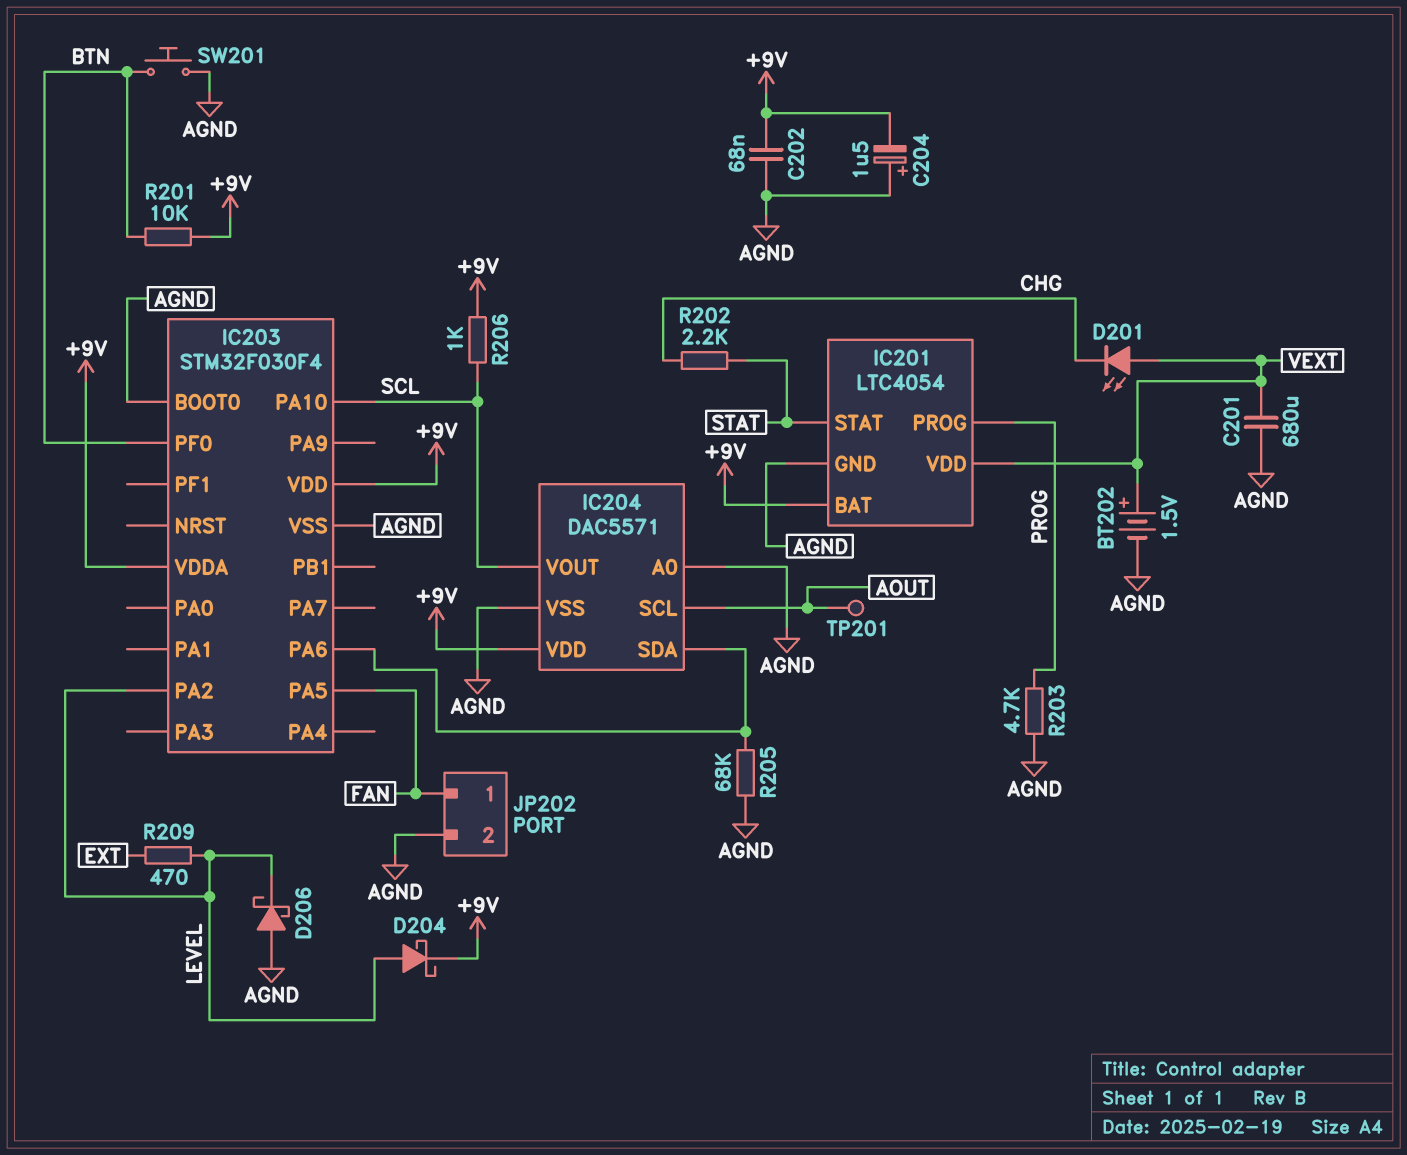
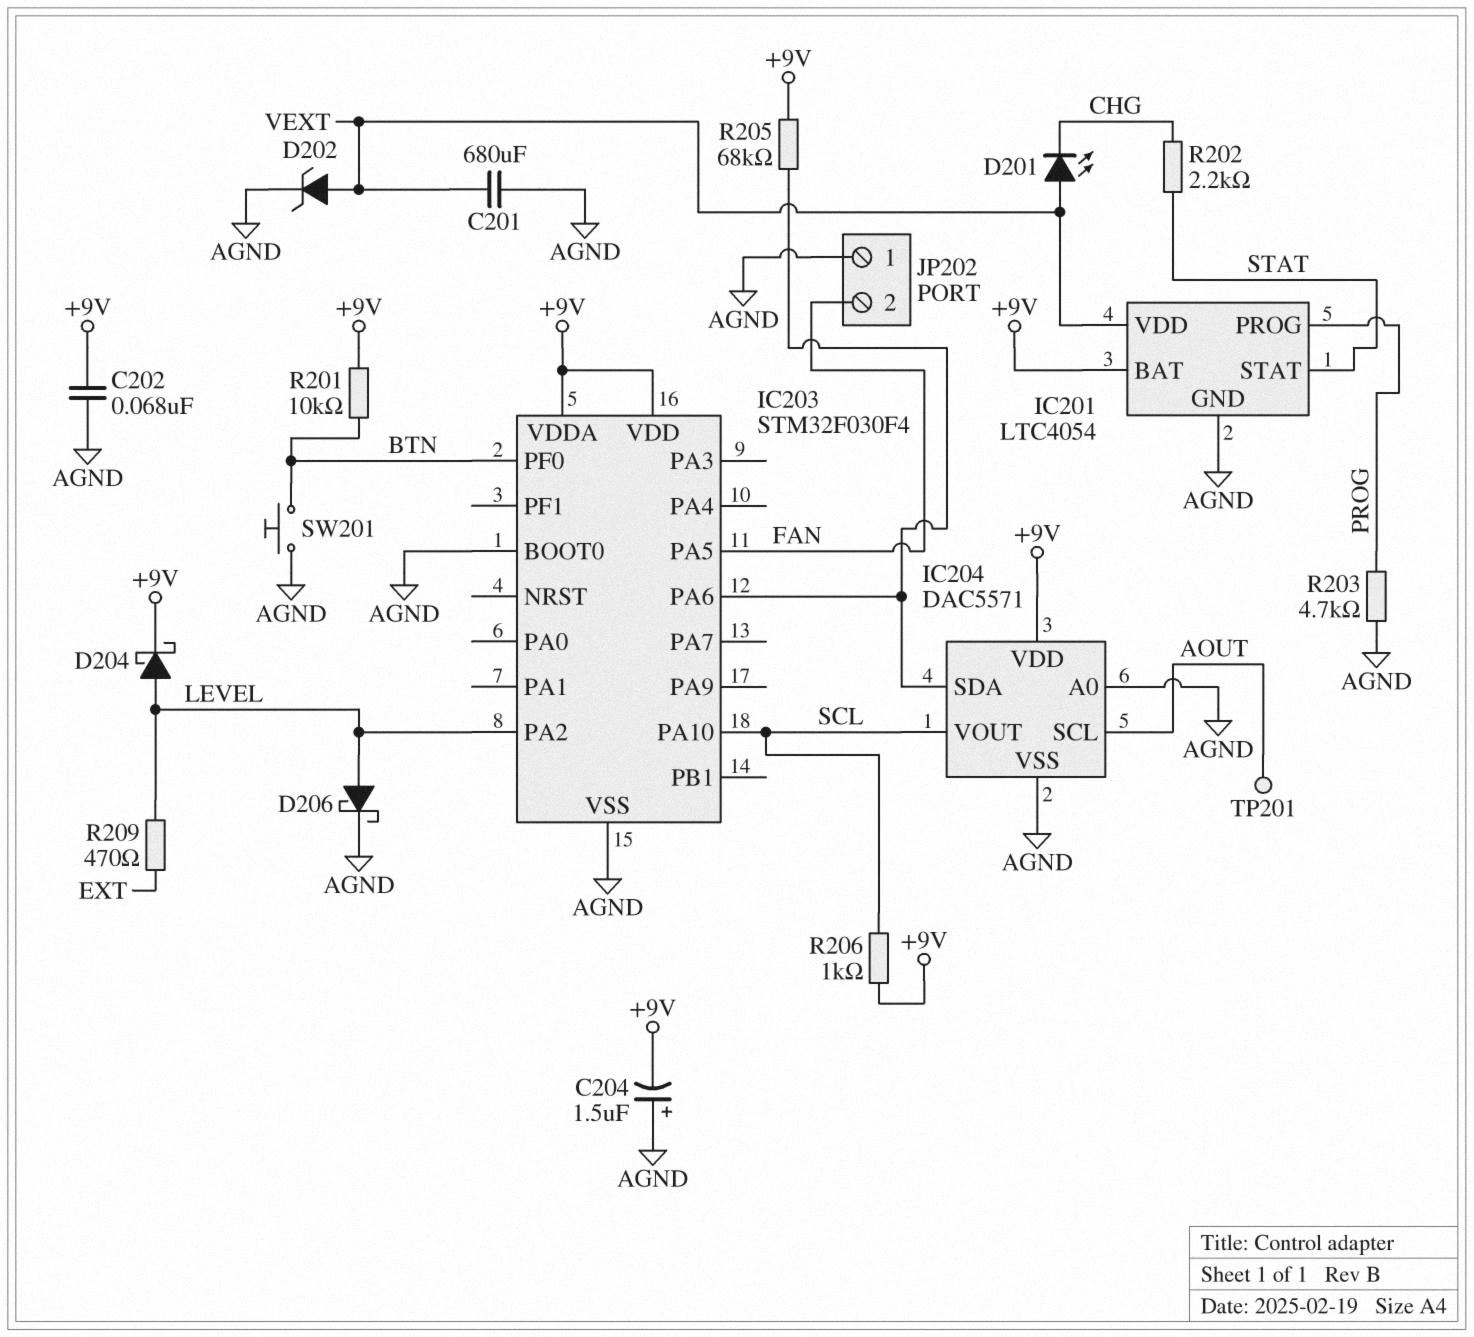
BT202: 1.5V (plus VEXT, minus AGND) -> none
D202: none -> zener (A VEXT, K AGND)
D206: schottky (A AGND, K LEVEL) -> schottky (A LEVEL, K AGND)
JP202 pin 1: FAN -> AGND
JP202 pin 2: AGND -> FAN
R205: 68k (AGND, IC203/PA6) -> 68k (+9V, IC203/PA6)

